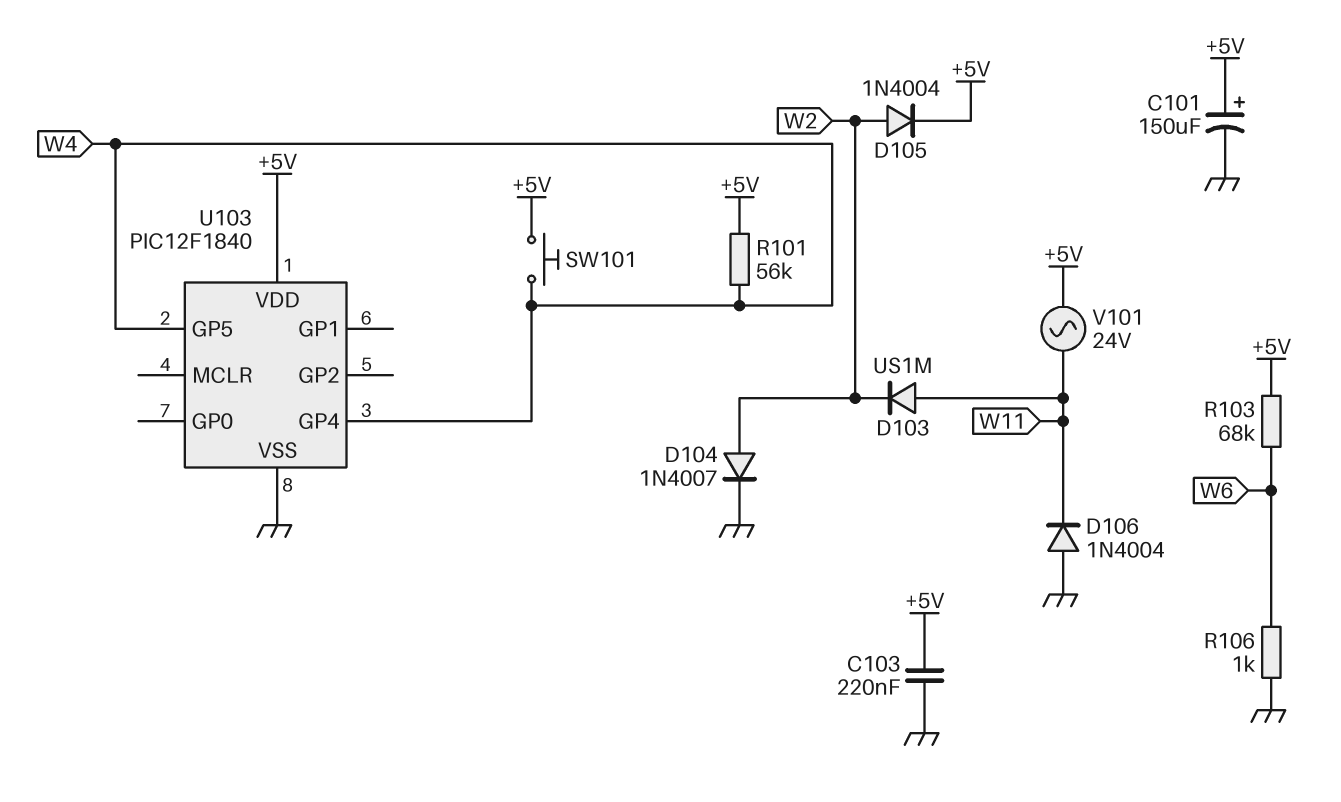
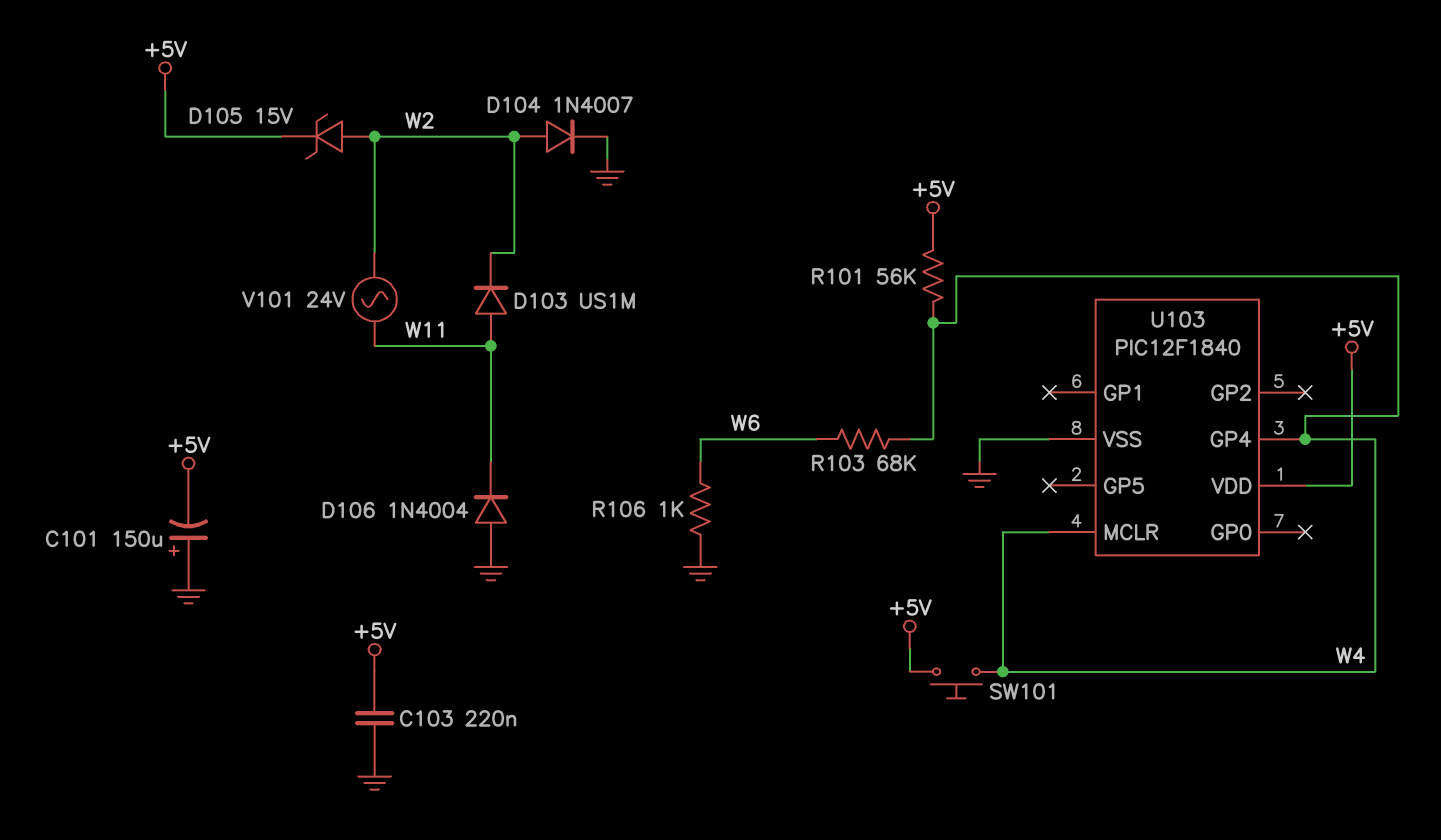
C101: 150uF (plus +5V, minus GND) -> 150uF (plus GND, minus +5V)
D105: diode 1N4004 (A W2, K +5V) -> zener 15V (A W2, K +5V)
R103: 68k (+5V, W6) -> 68k (W4, W6)
U103 pin GP5: W4 -> none
U103 pin MCLR: none -> W4
V101: AC 24V (+5V, W11) -> AC 24V (W2, W11)

